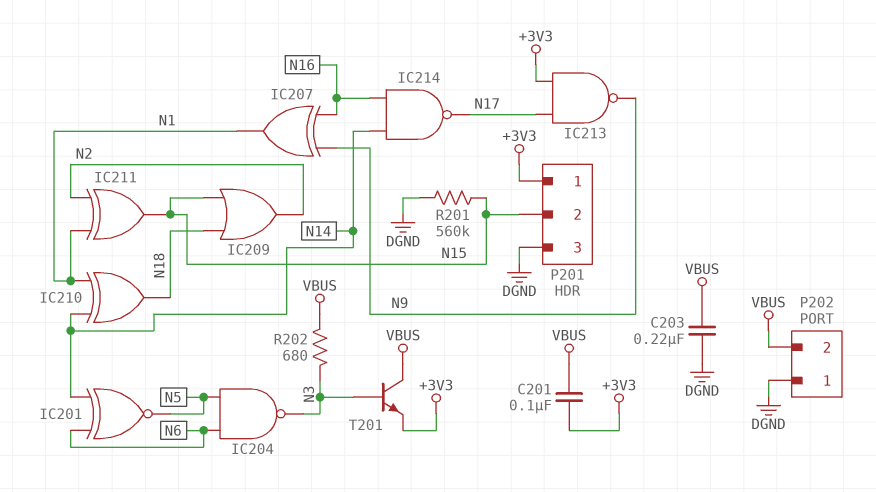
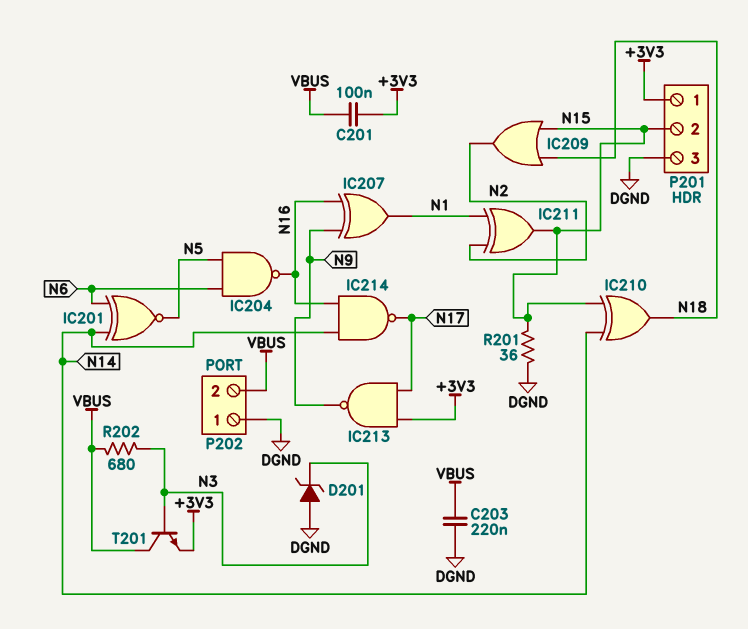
D201: none -> zener (A DGND, K N3)
IC204: NAND (in N5, in N6, out N3) -> NAND (in N5, in N6, out N16)
IC210: XOR (in N1, in N14, out N18) -> XOR (in N14, in N15, out N18)
R201: 560k (DGND, N15) -> 36 (DGND, N15)

